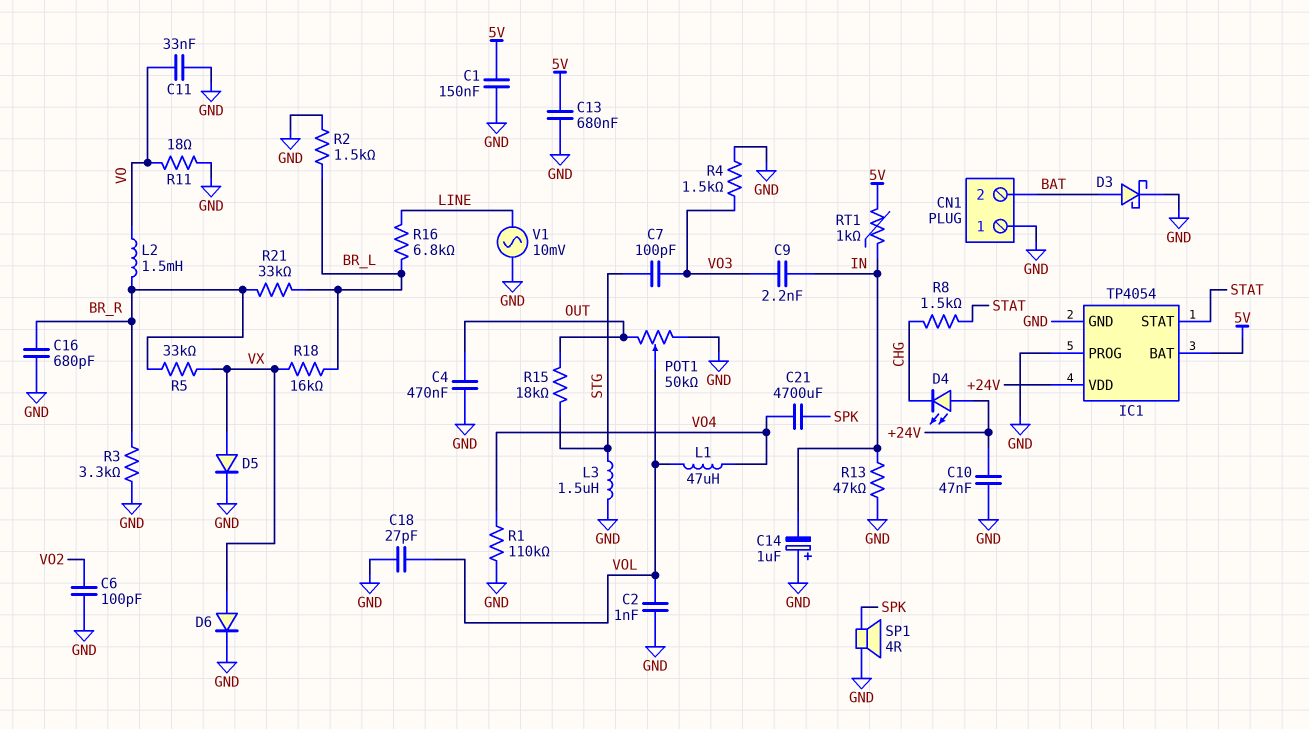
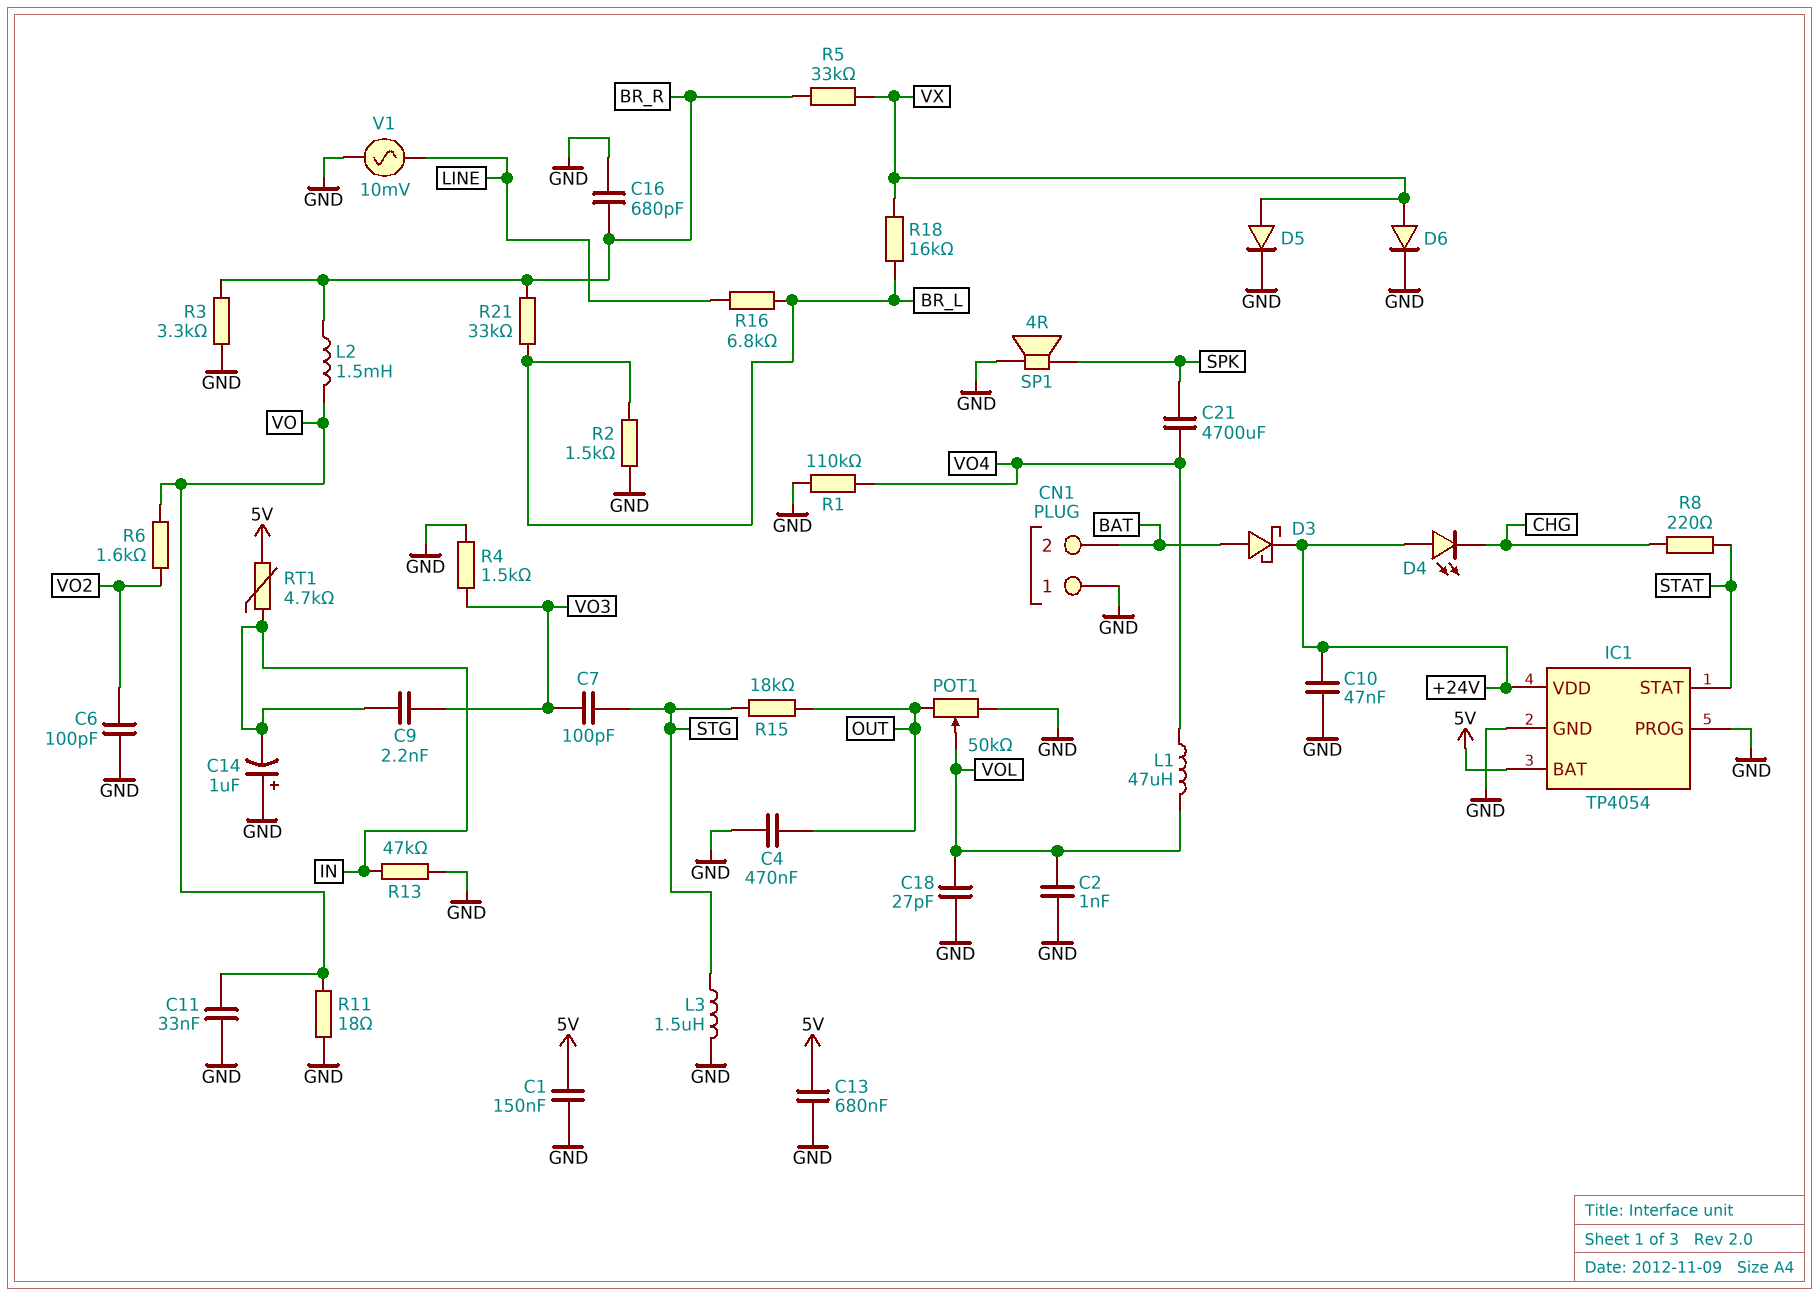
D3: schottky (A BAT, K GND) -> schottky (A BAT, K +24V)
R6: none -> 1.6k (VO, VO2)
R8: 1.5k (CHG, STAT) -> 220 (CHG, STAT)
RT1: 1k (5V, IN) -> 4.7k (5V, IN)

